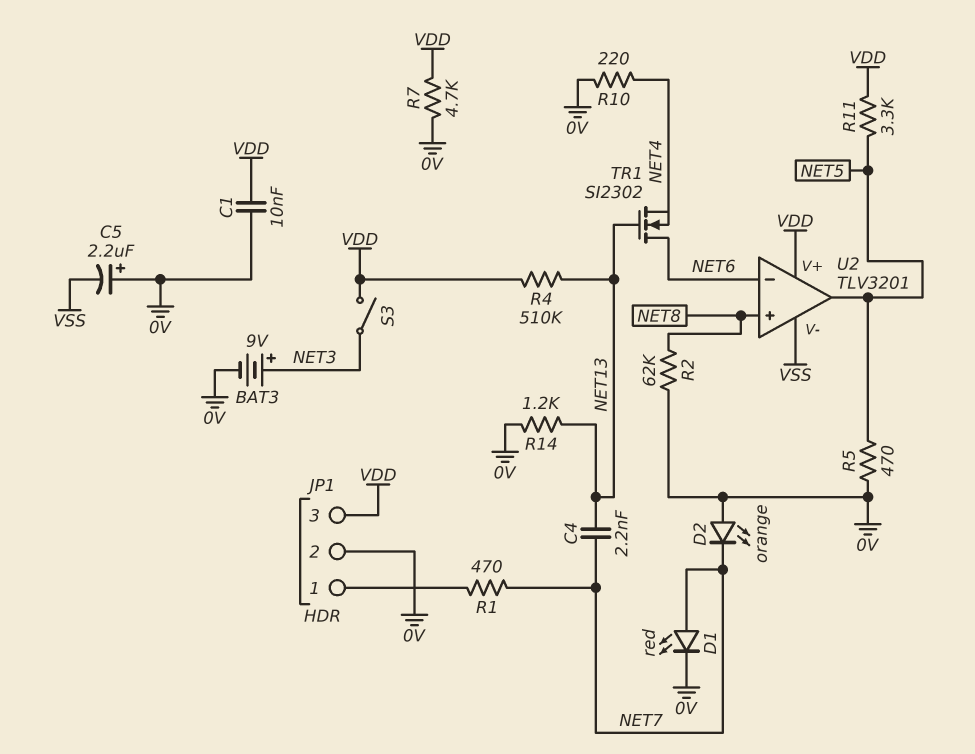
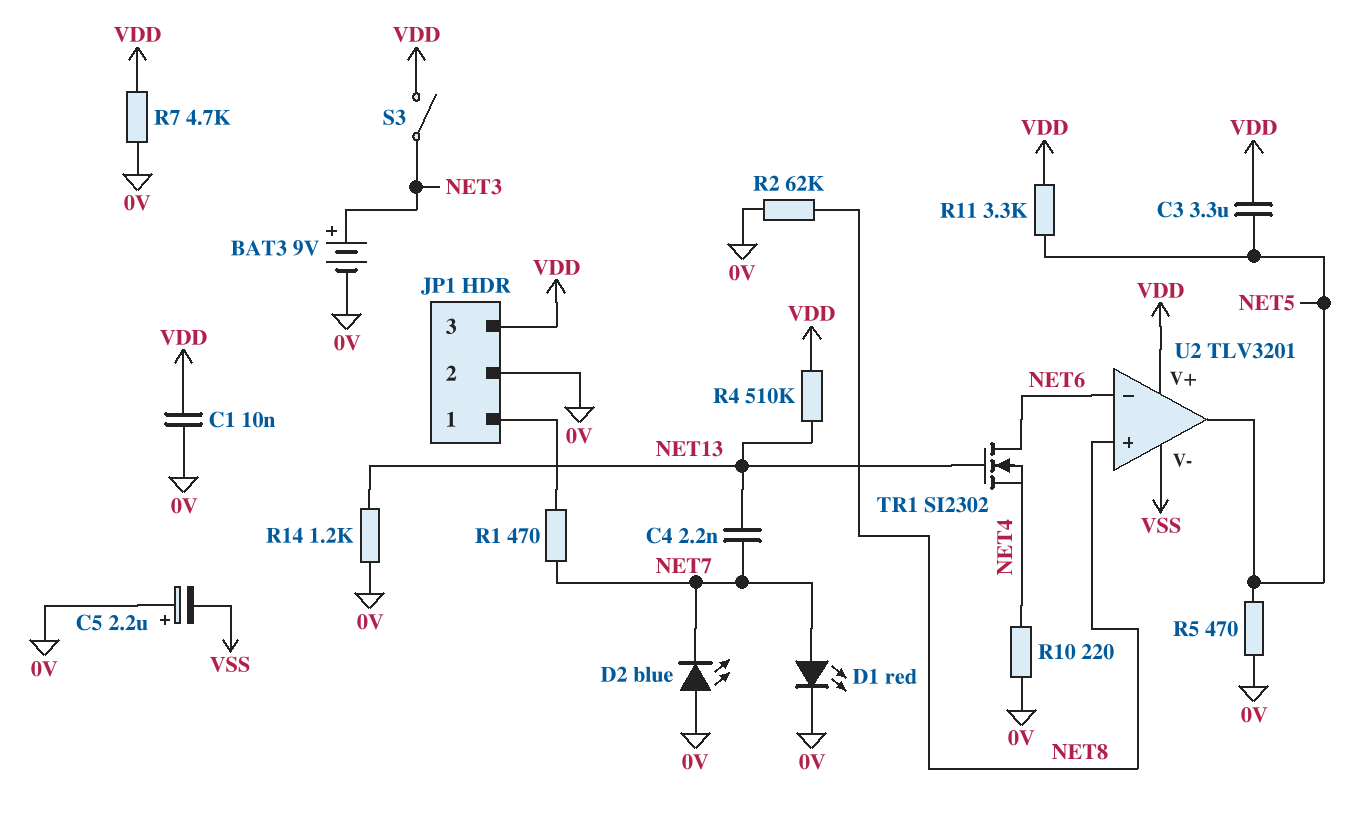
C3: none -> 3.3uF (NET5, VDD)
D2: LED orange (A 0V, K NET7) -> LED blue (A 0V, K NET7)

